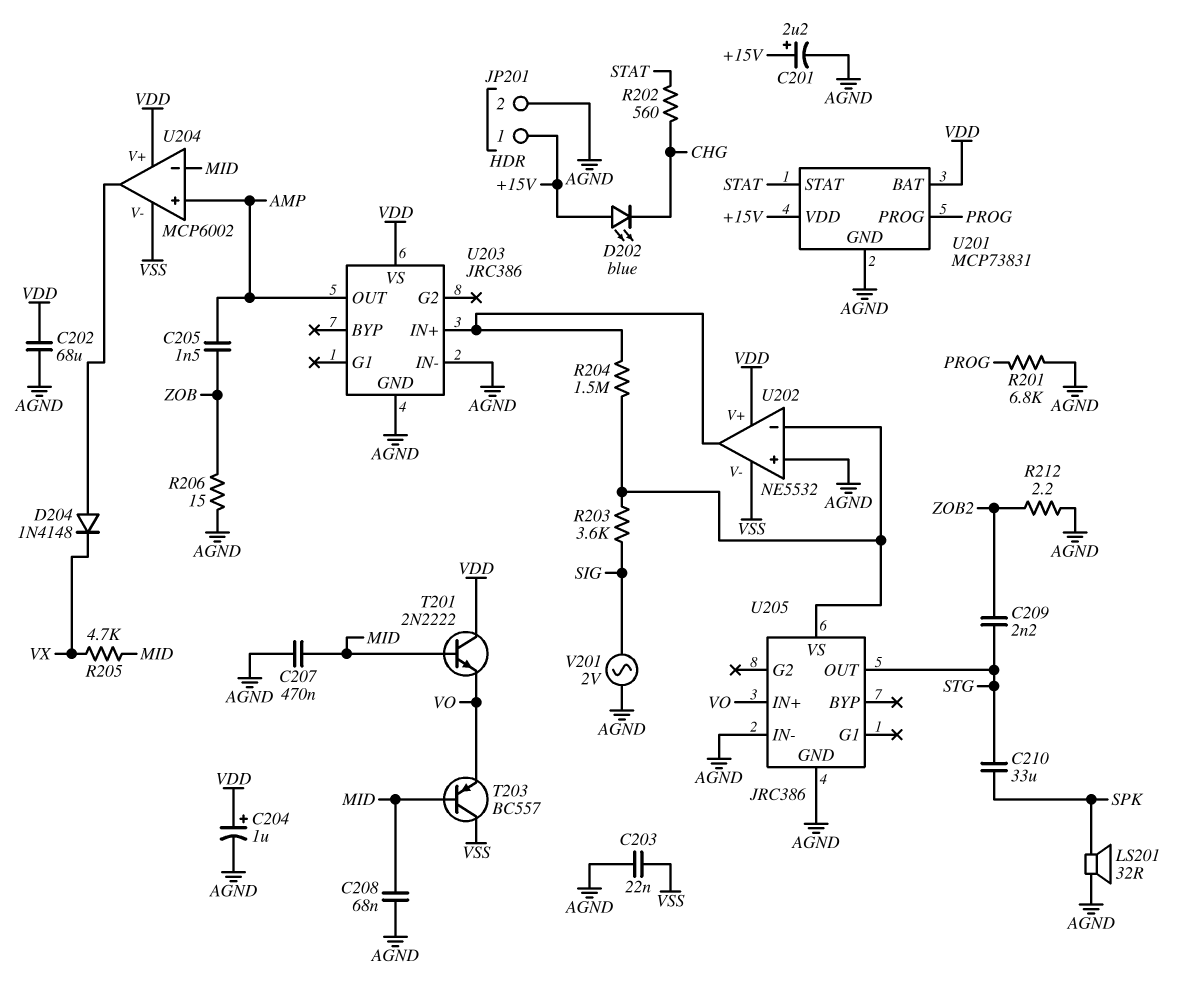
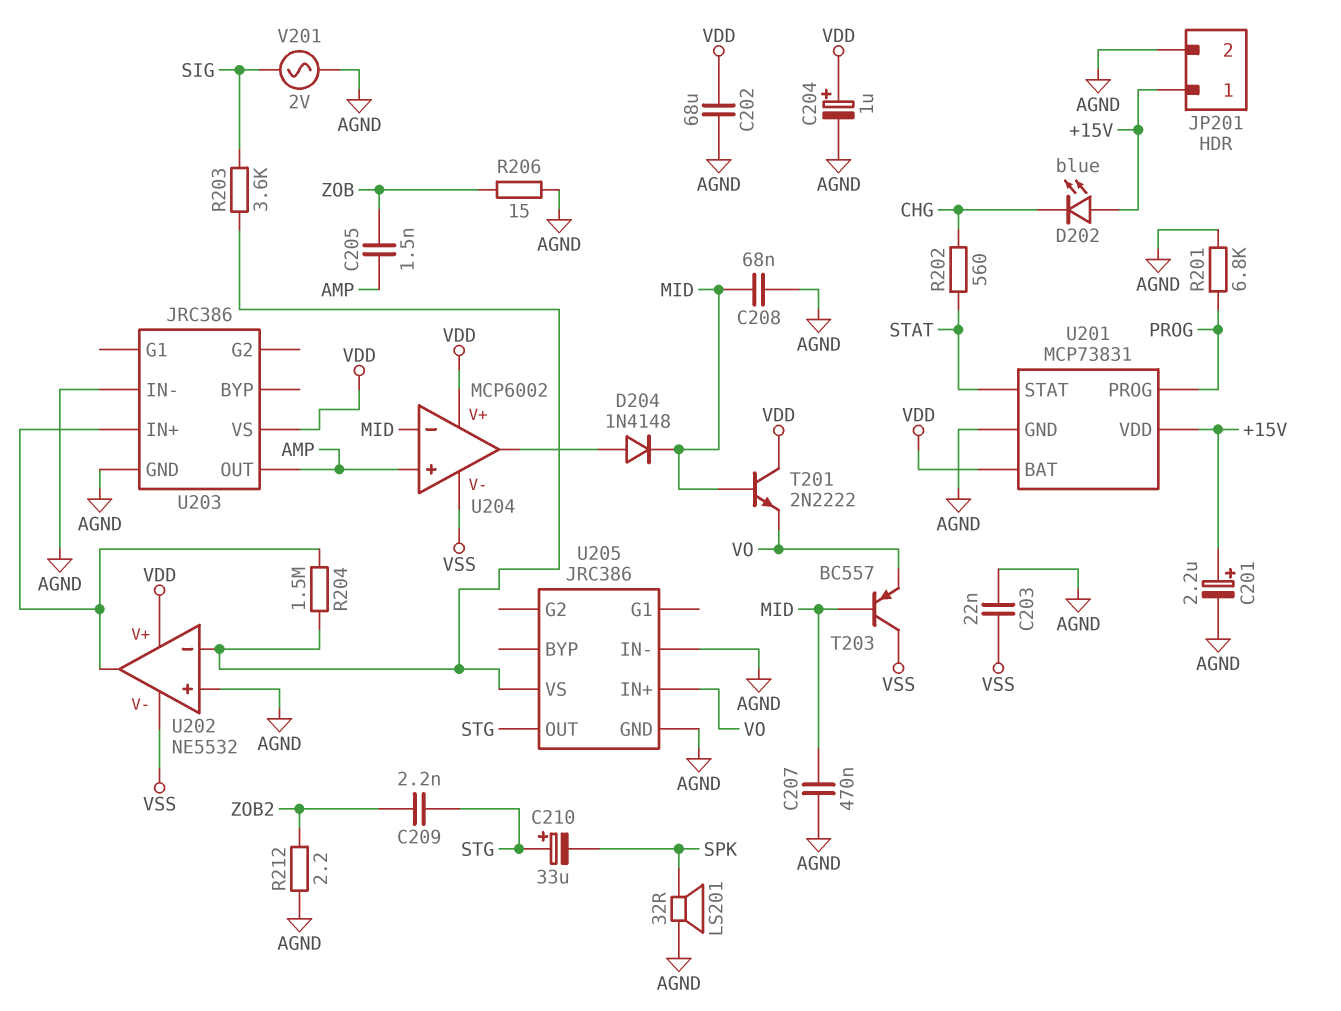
C210: 33uF (SPK, STG) -> 33uF (plus STG, minus SPK)
D204: diode 1N4148 (A U204/out, K VX) -> diode 1N4148 (A U204/out, K MID)
R205: 4.7k (MID, VX) -> none

